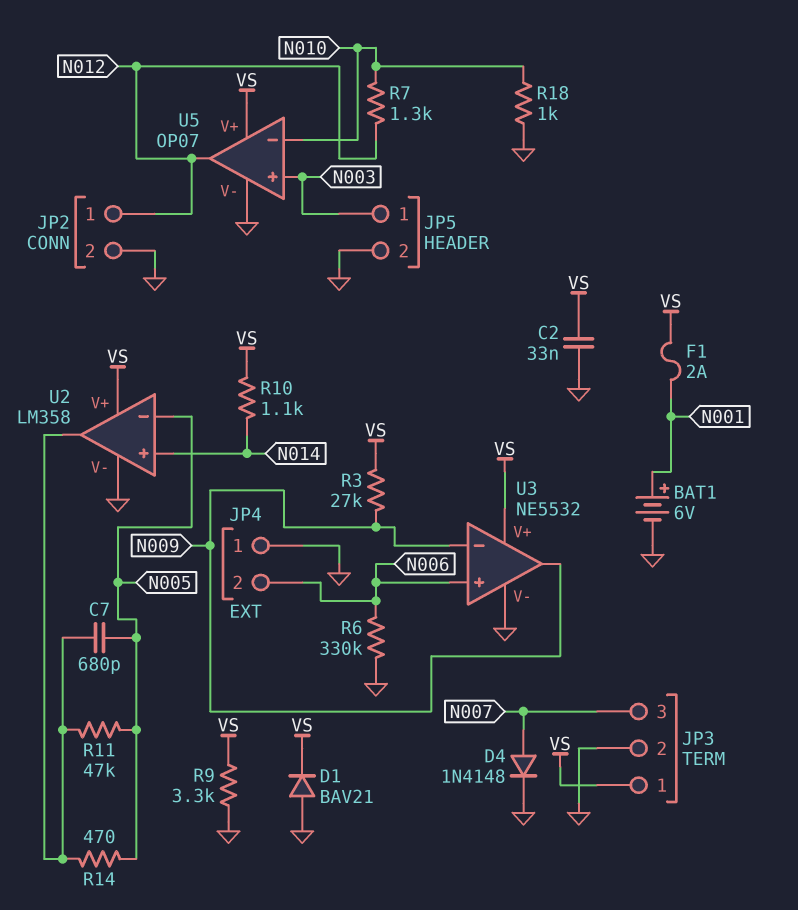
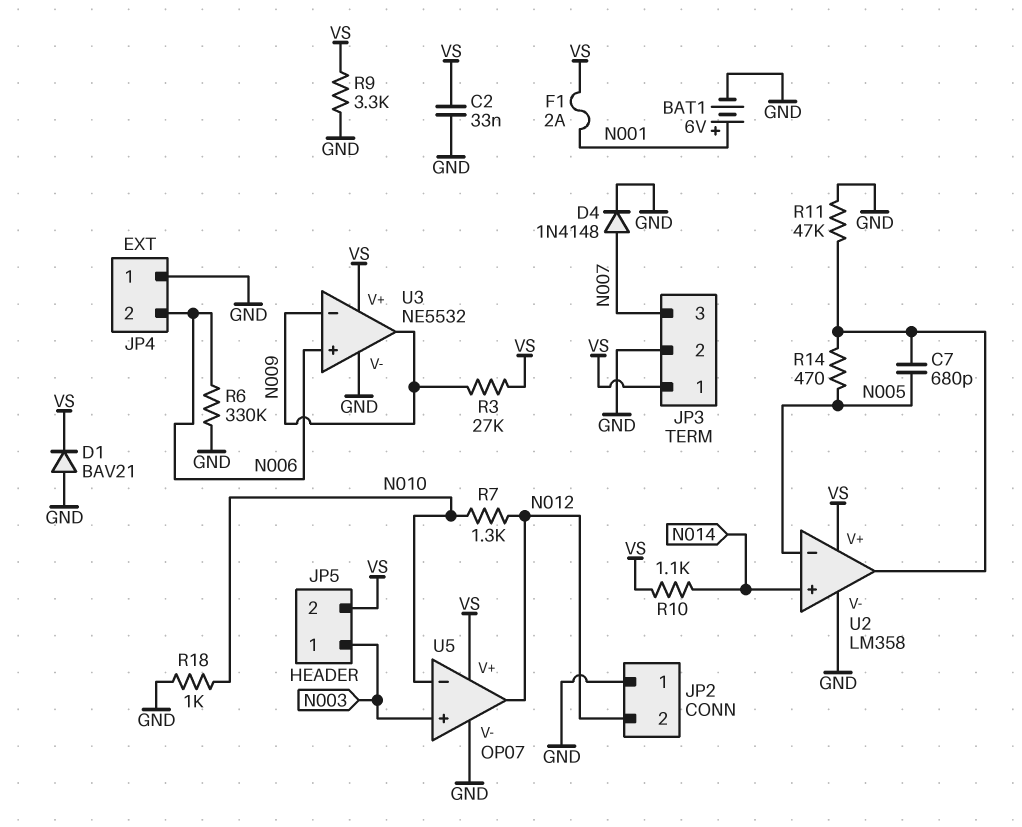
JP2 pin 1: N012 -> GND
JP2 pin 2: GND -> N012
JP5 pin 2: GND -> VS
R11: 47k (N005, U2/out) -> 47k (GND, U2/out)

